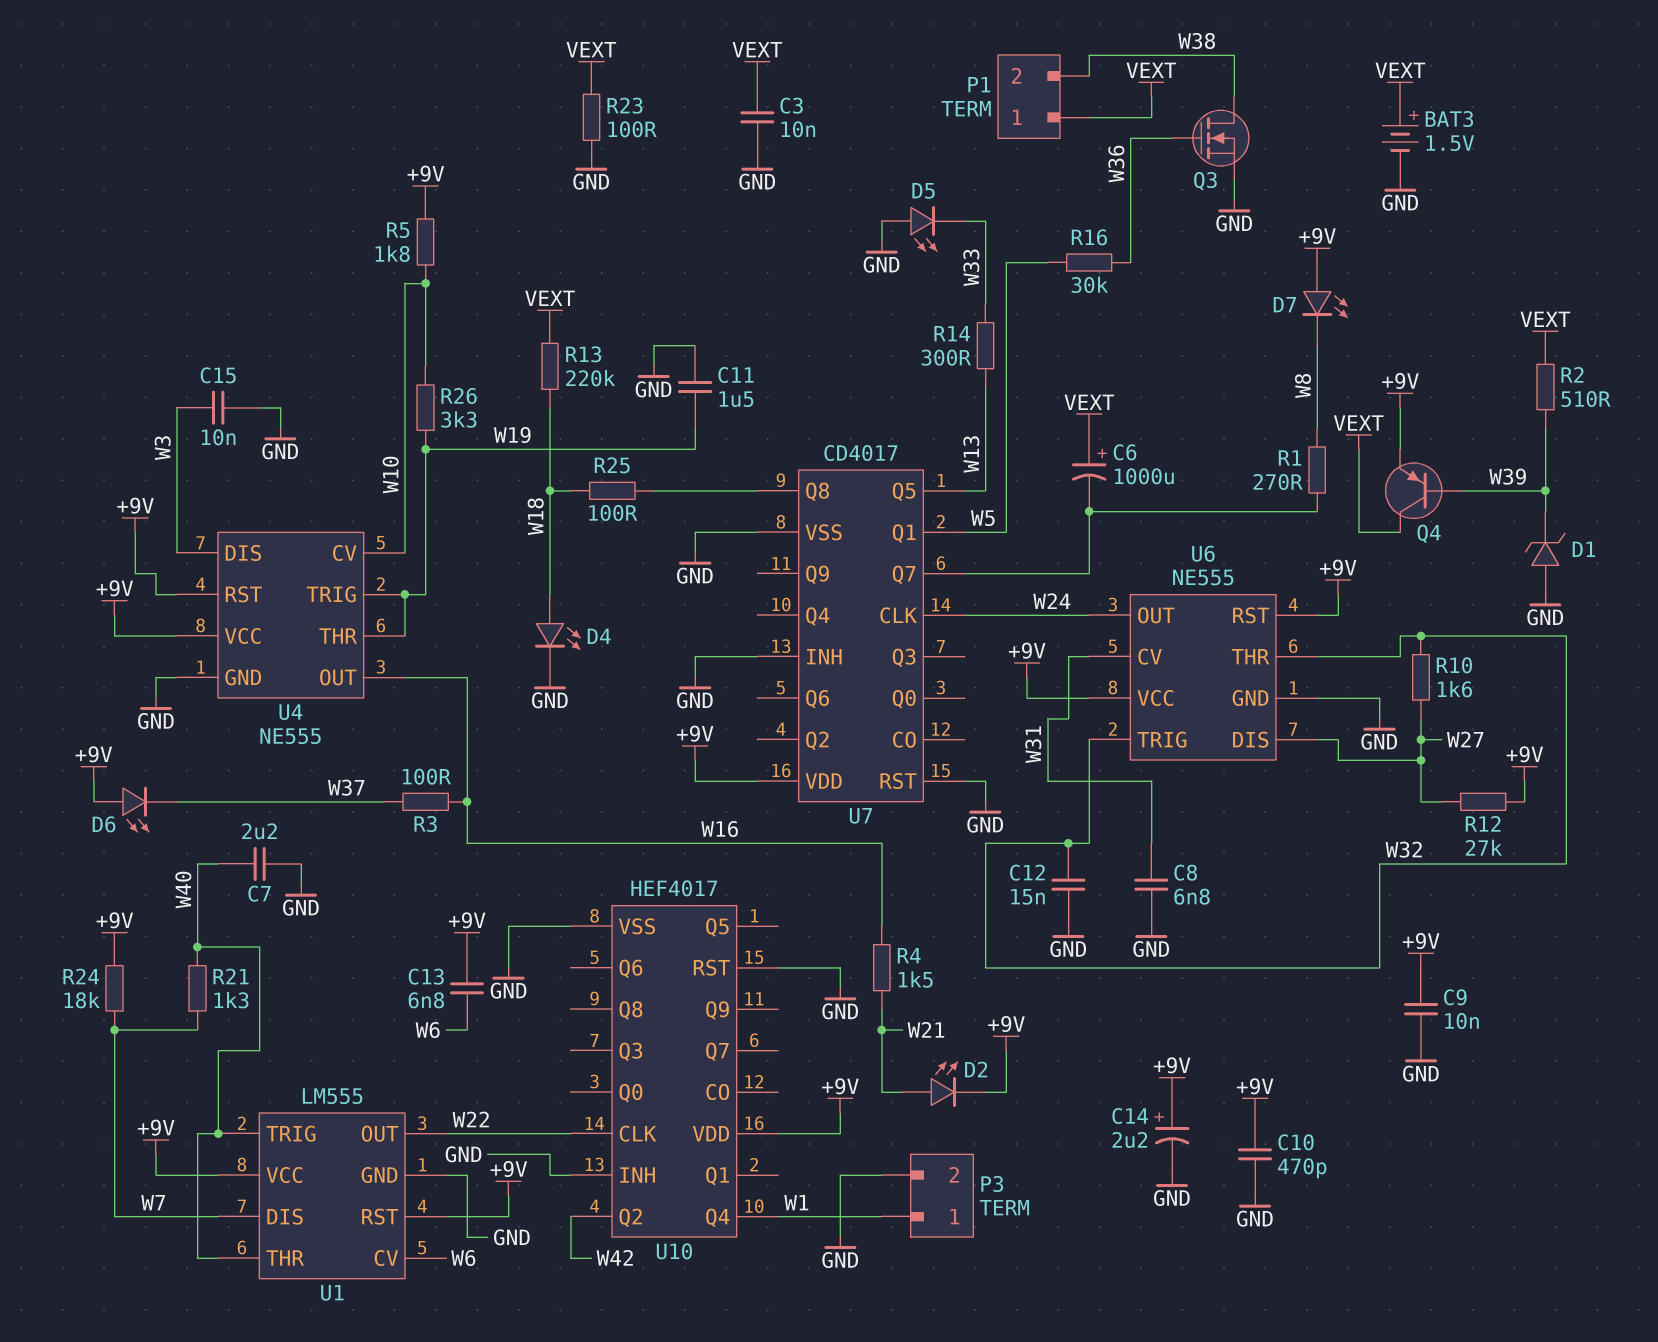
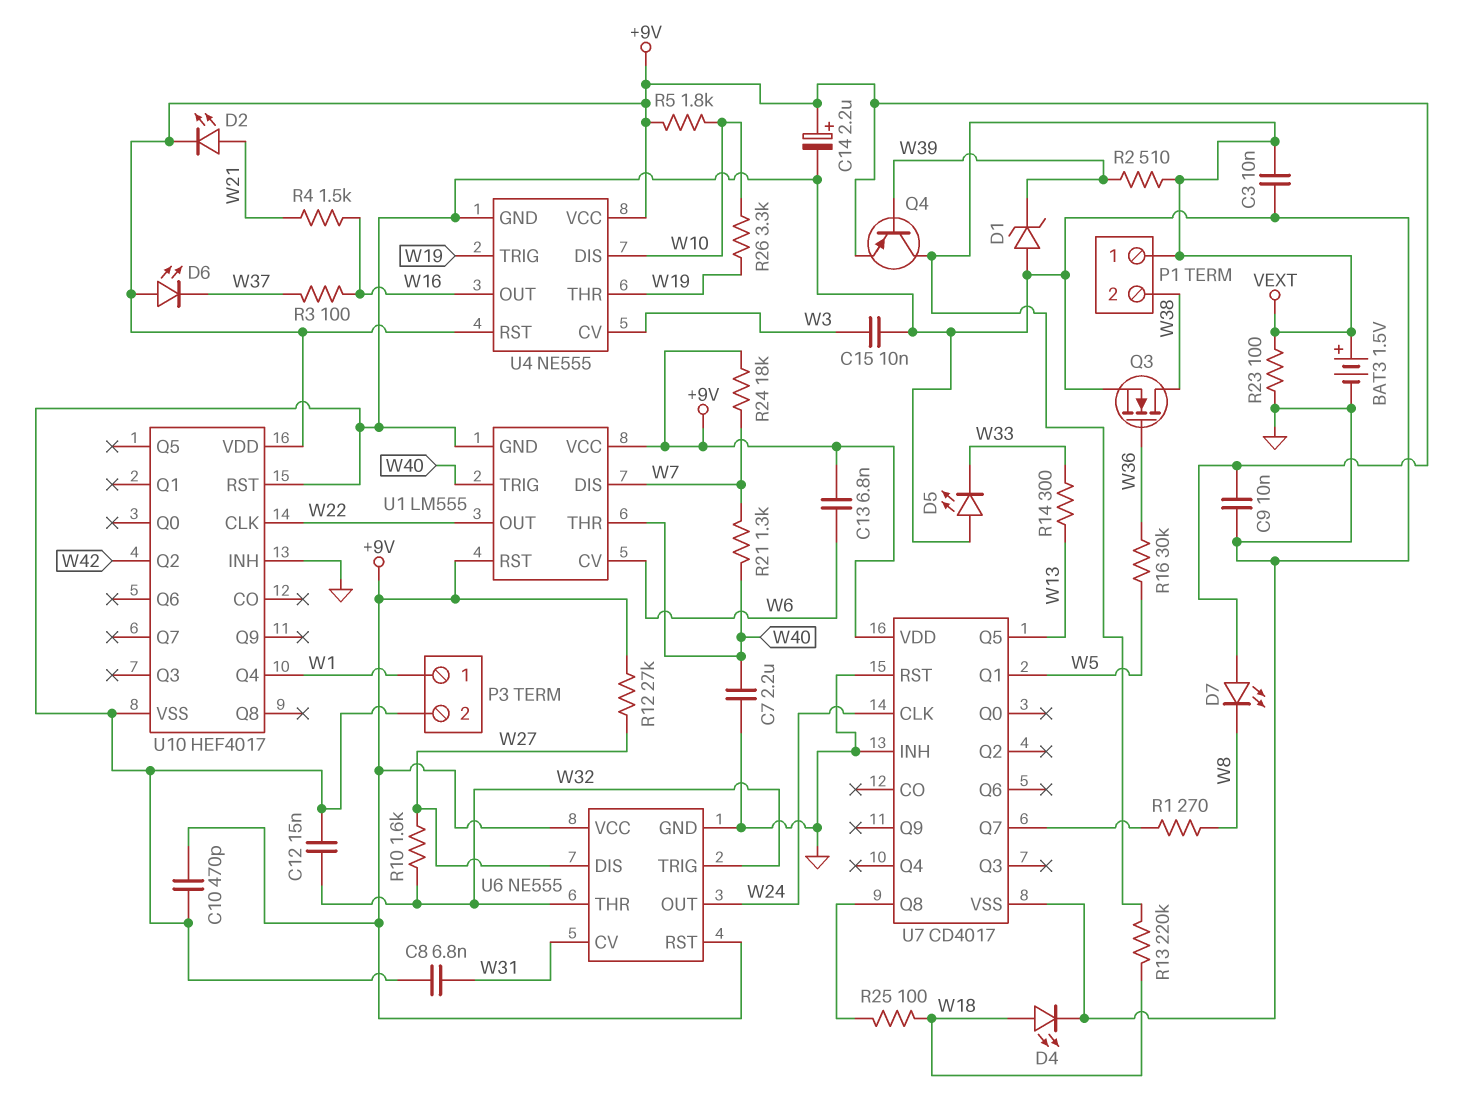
C6: 1000uF (plus VEXT, minus U7/Q7) -> none
C11: 1.5uF (GND, W19) -> none
U4 pin CV: W10 -> W3
U4 pin DIS: W3 -> W10

